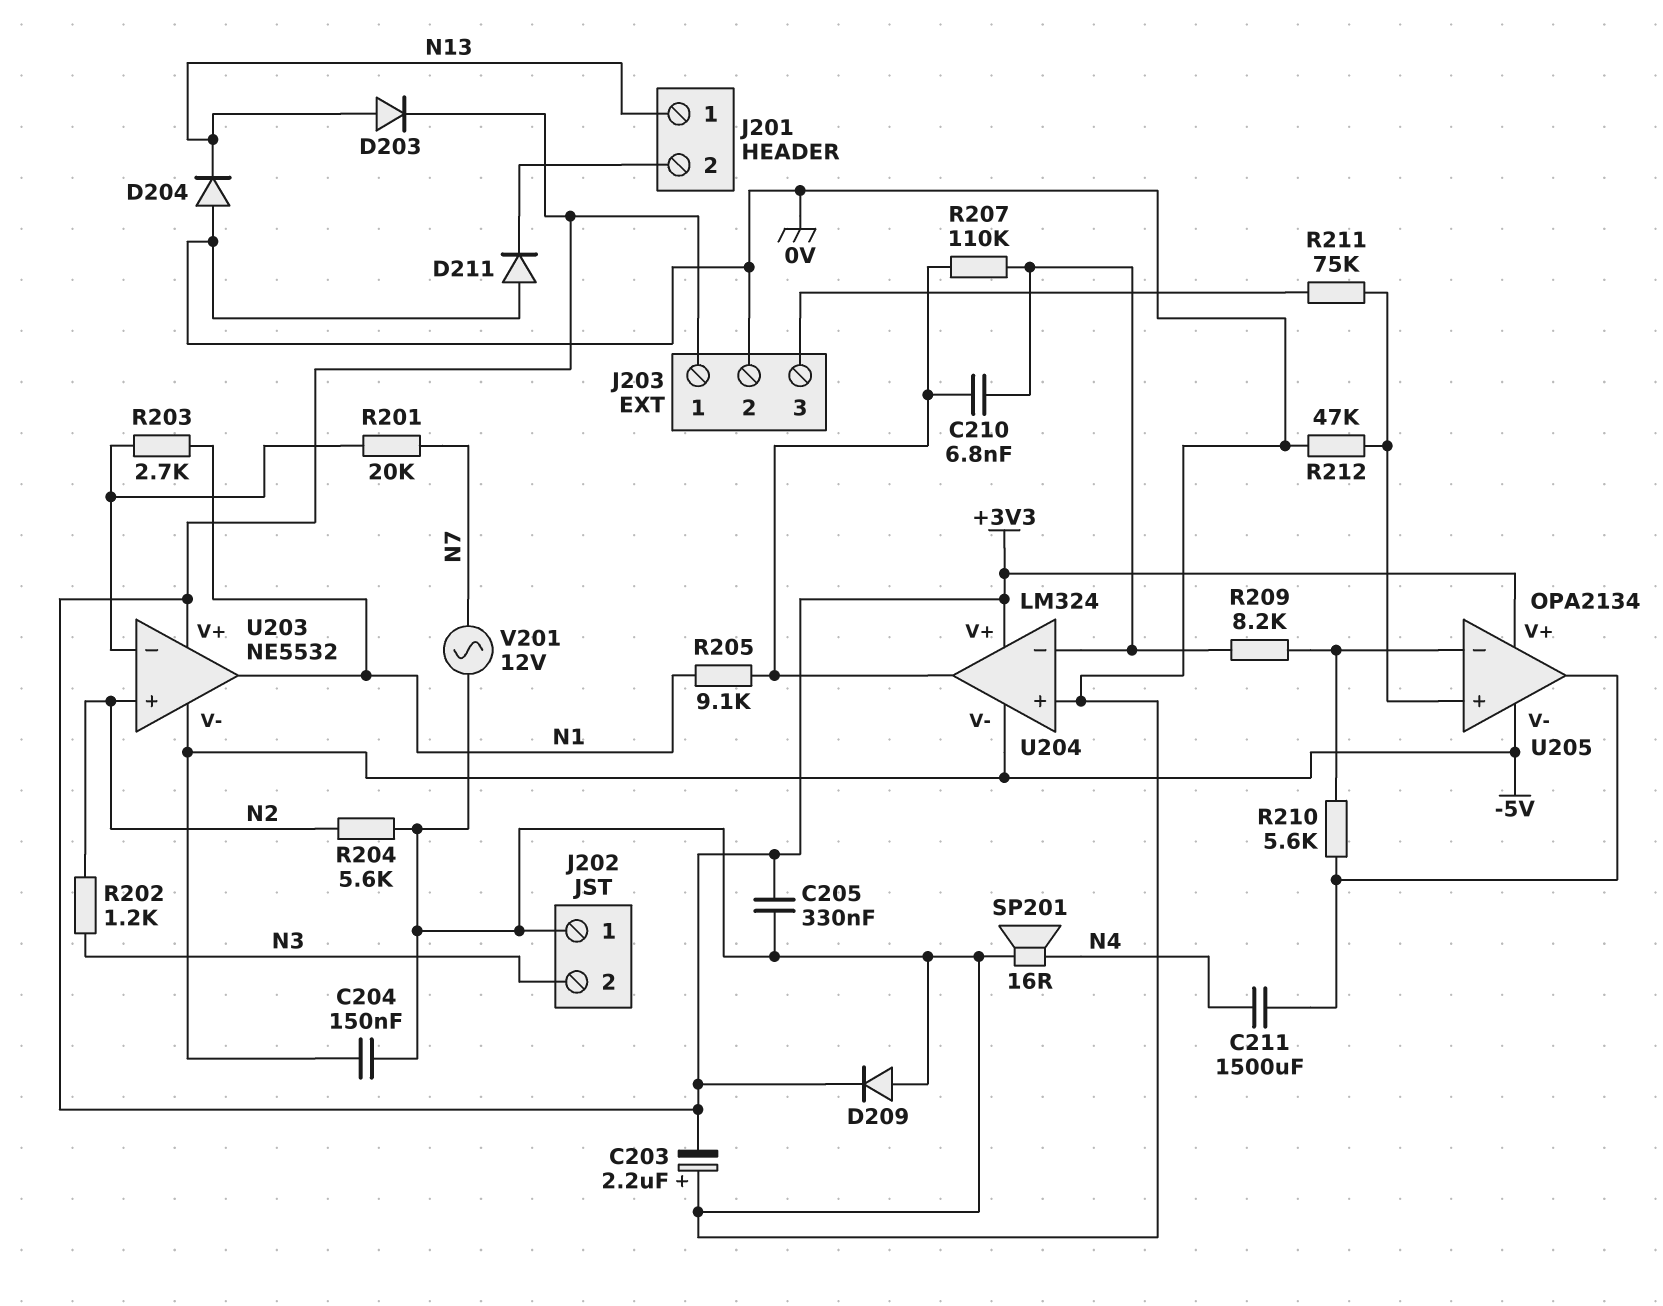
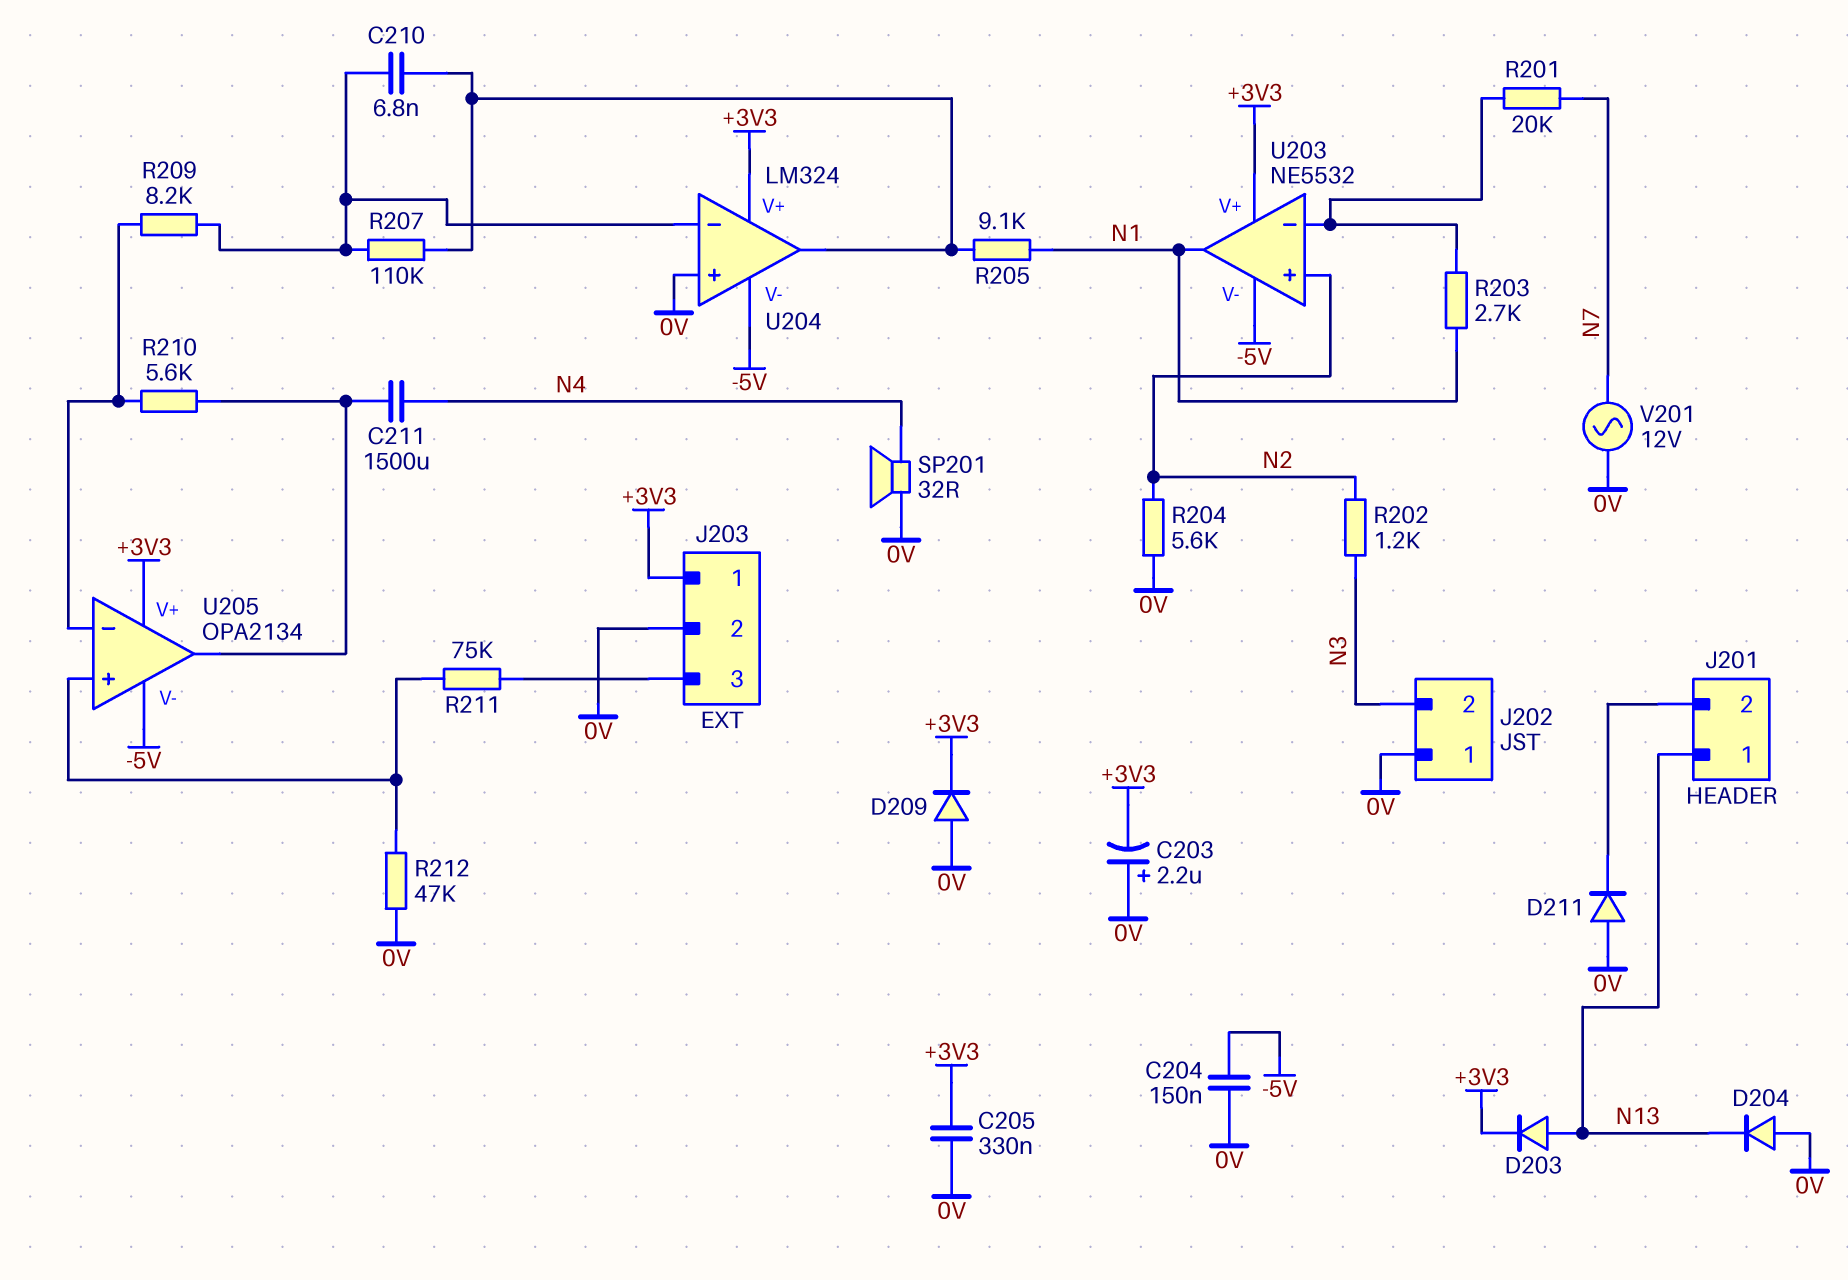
SP201: speaker 16R (0V, N4) -> speaker 32R (0V, N4)

